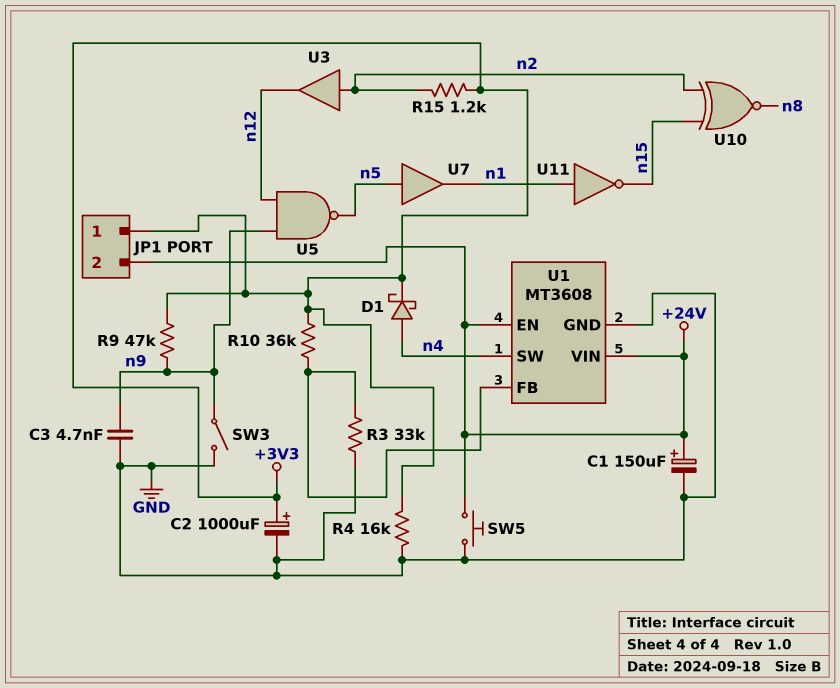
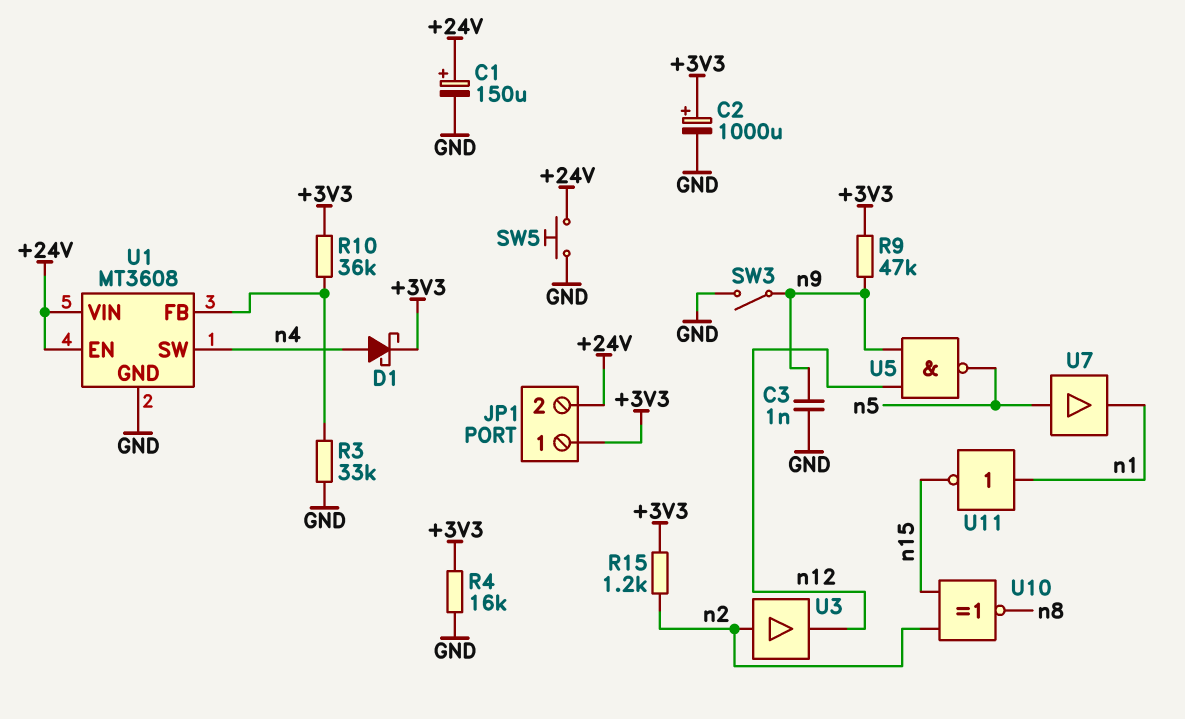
C3: 4.7nF (GND, n9) -> 1nF (GND, n9)

